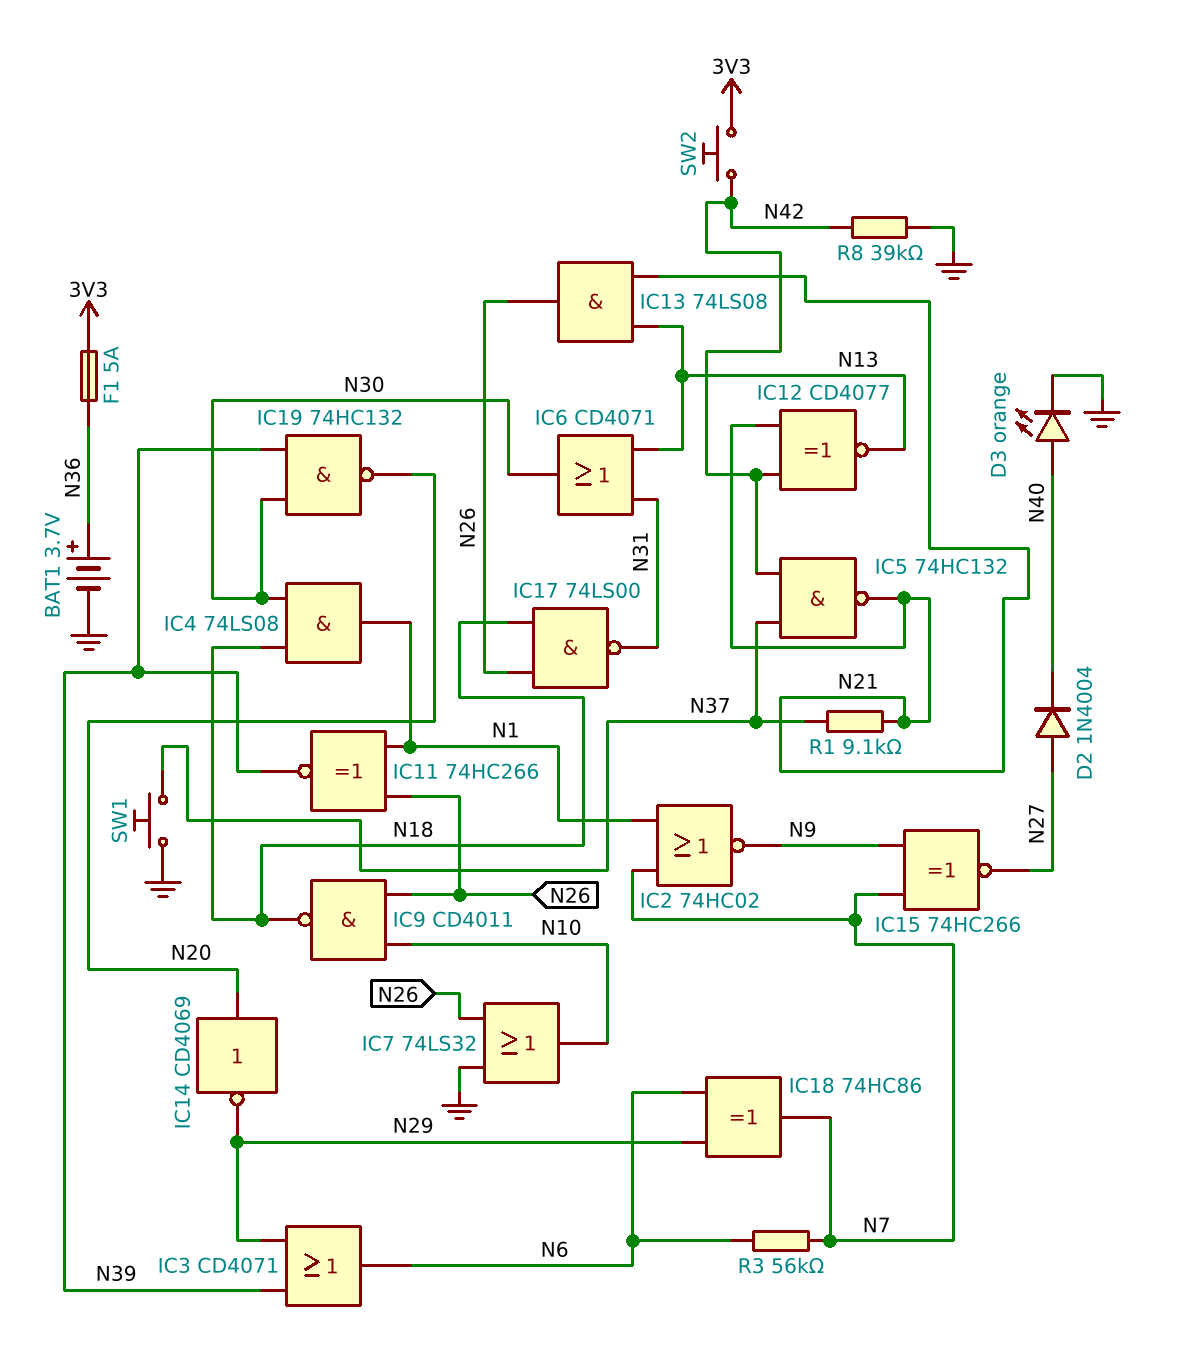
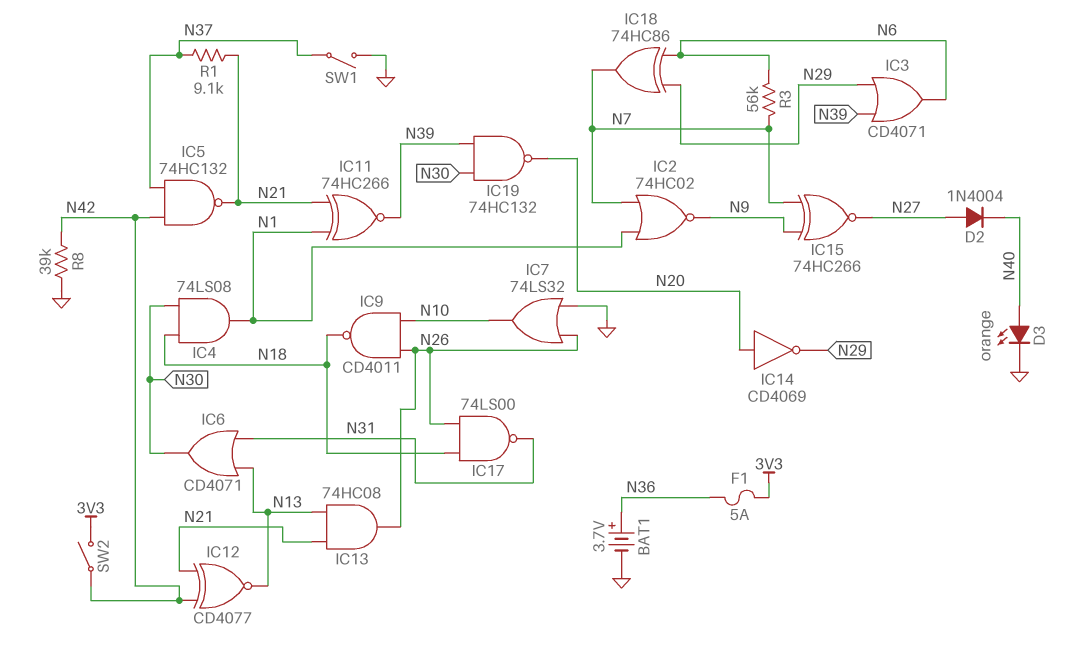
IC11: XNOR 74HC266 (in N1, in N26, out N39) -> XNOR 74HC266 (in N1, in N21, out N39)
IC13: AND 74LS08 (in N13, in N21, out N26) -> AND 74HC08 (in N13, in N21, out N26)
SW1: button (GND, N37) -> switch (GND, N37)
SW2: button (3V3, N42) -> switch (3V3, N42)

